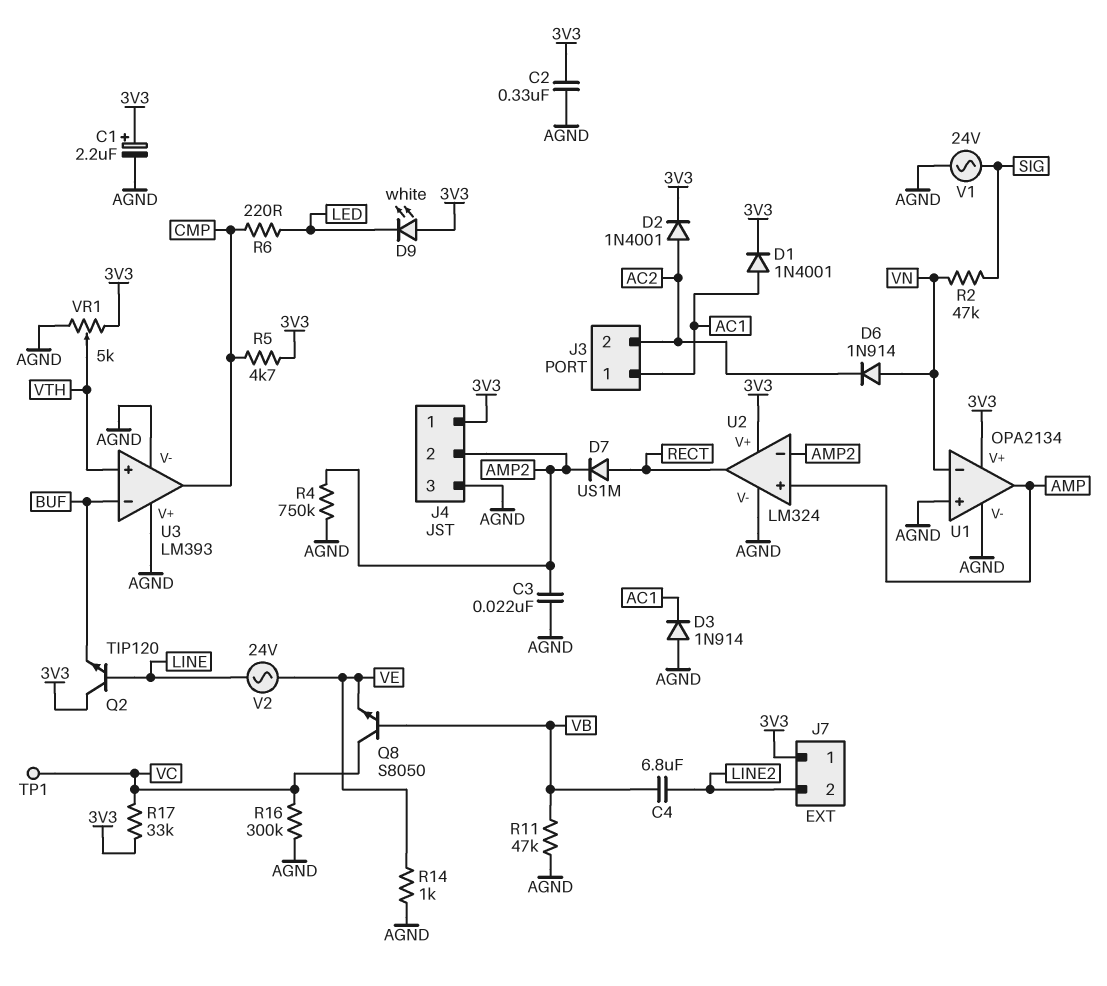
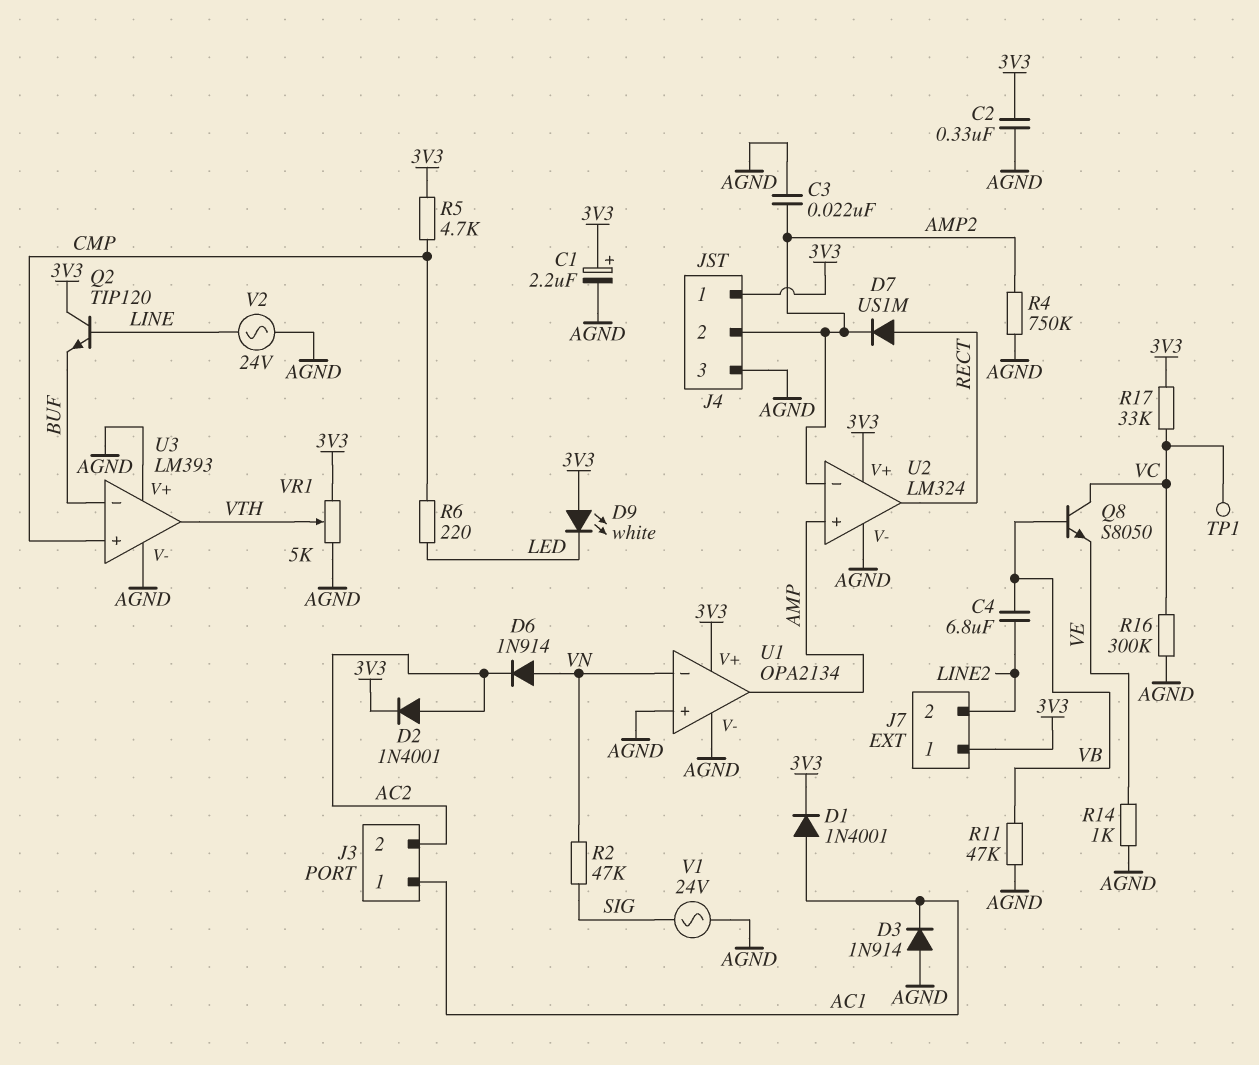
U3 pin in+: VTH -> CMP
U3 pin out: CMP -> VTH
V2: AC 24V (LINE, VE) -> AC 24V (AGND, LINE)

